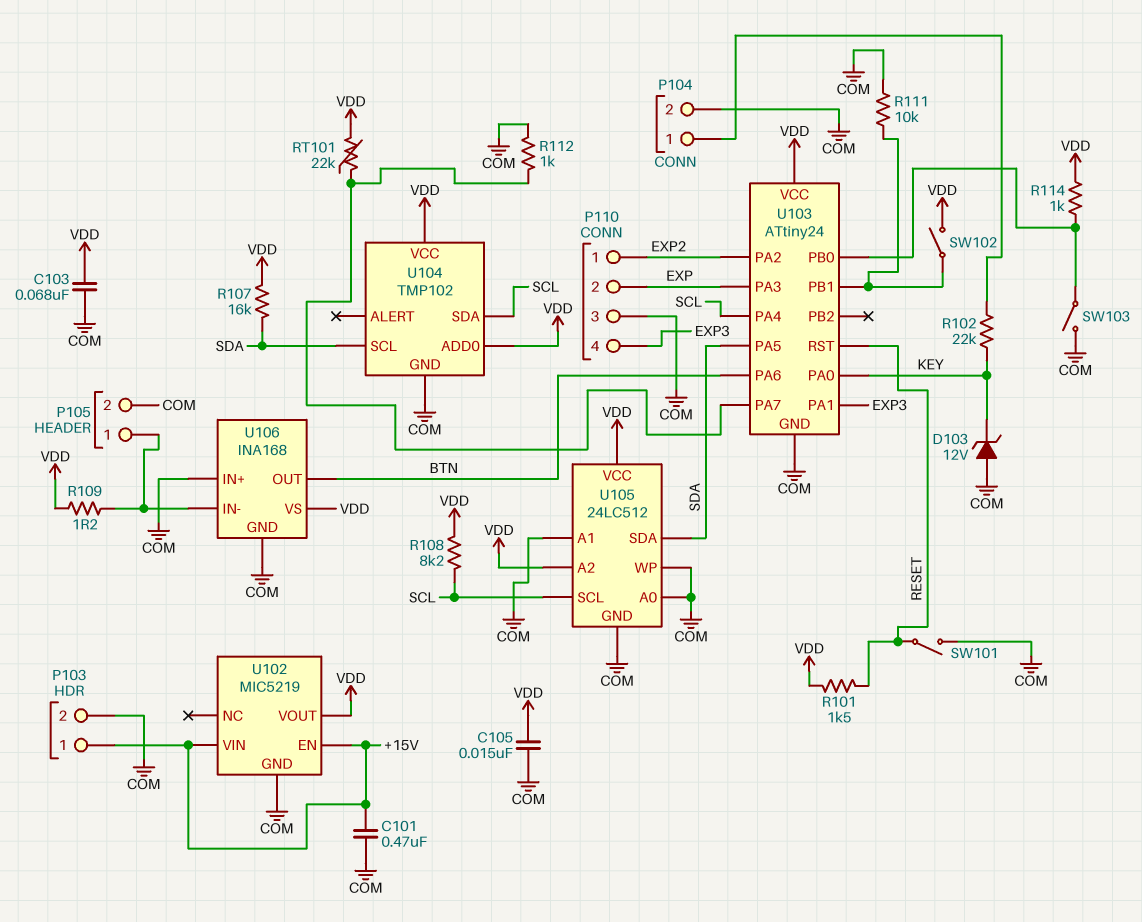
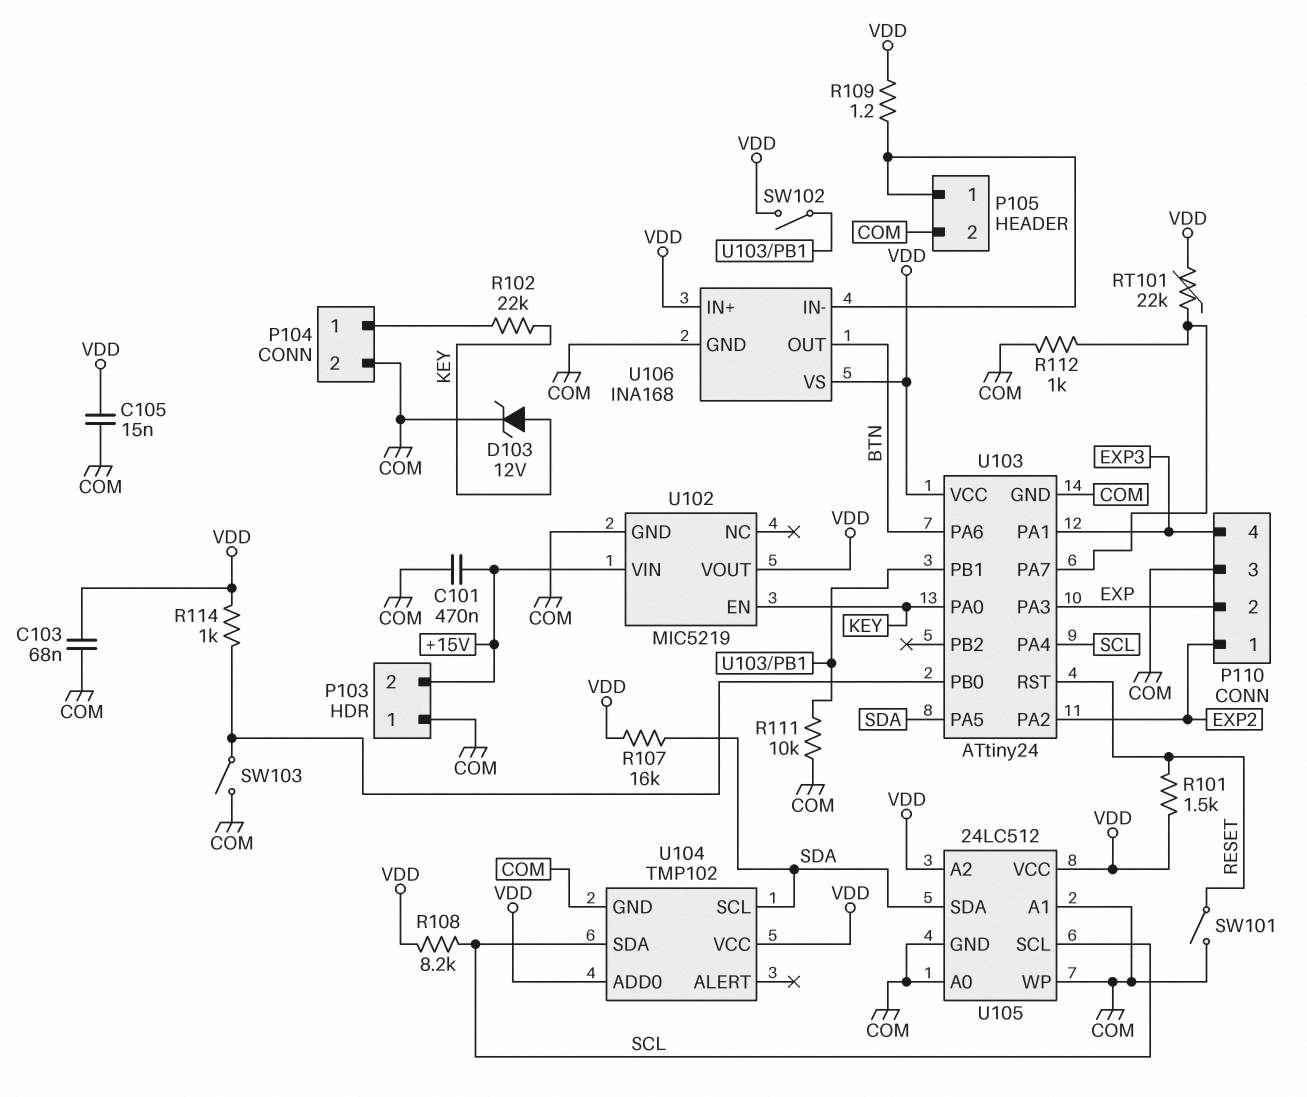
D103: zener 12V (A COM, K KEY) -> zener 12V (A KEY, K COM)
P103 pin 1: +15V -> COM
P103 pin 2: COM -> +15V
U102 pin EN: +15V -> KEY
U106 pin IN+: COM -> VDD

